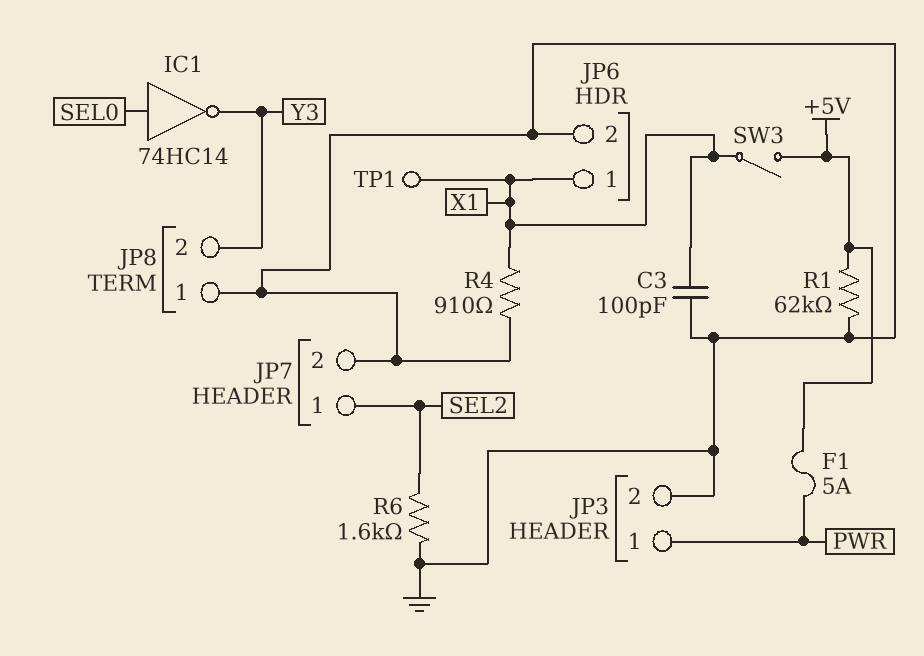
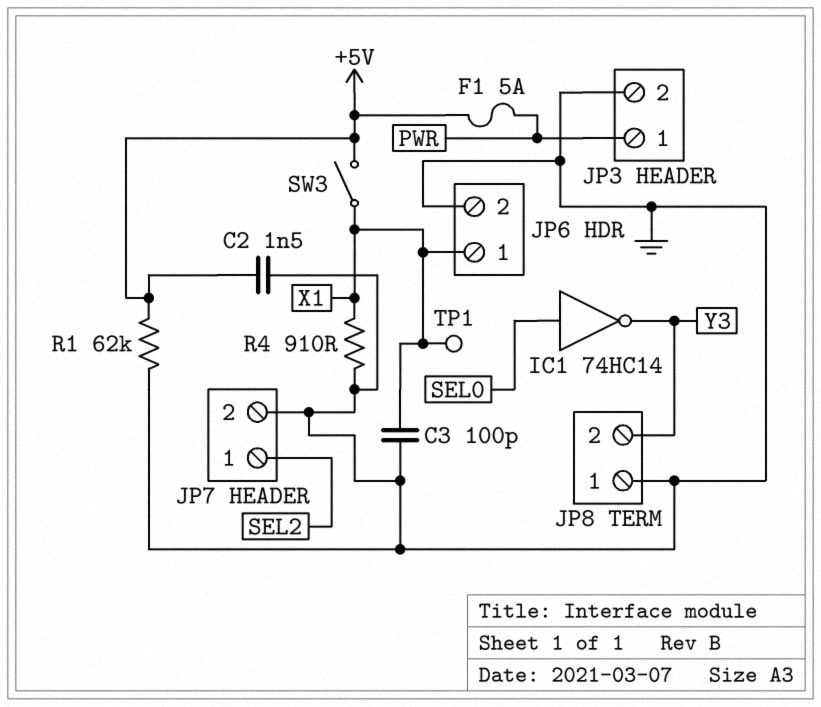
C2: none -> 1.5nF (+5V, GND)
R6: 1.6k (GND, SEL2) -> none

